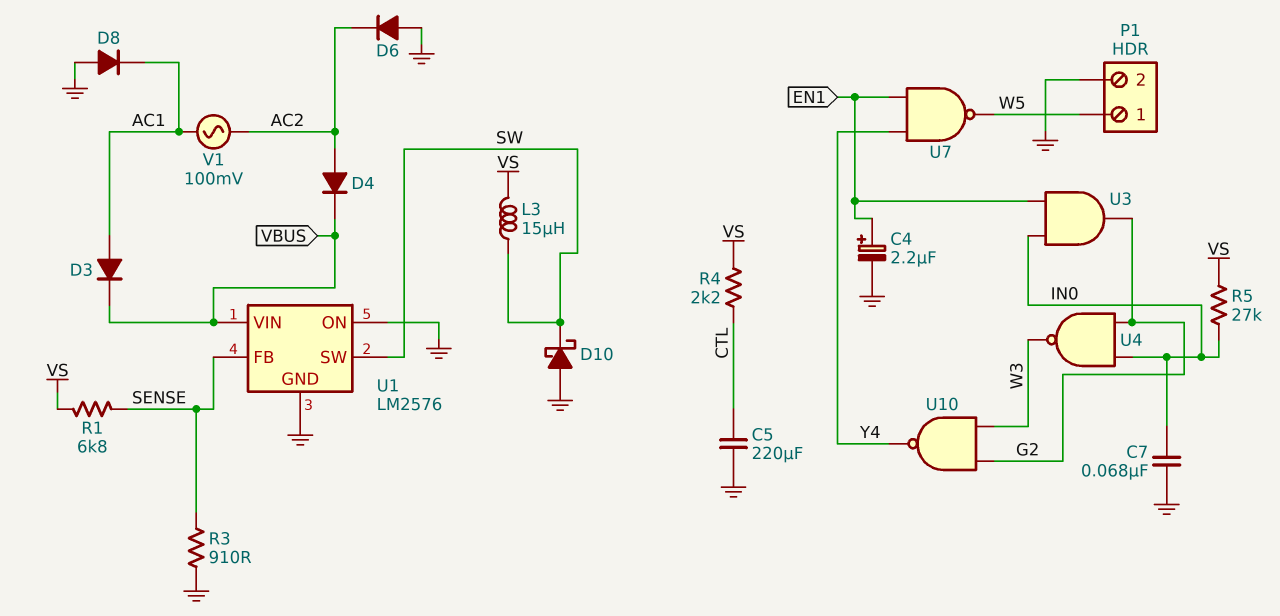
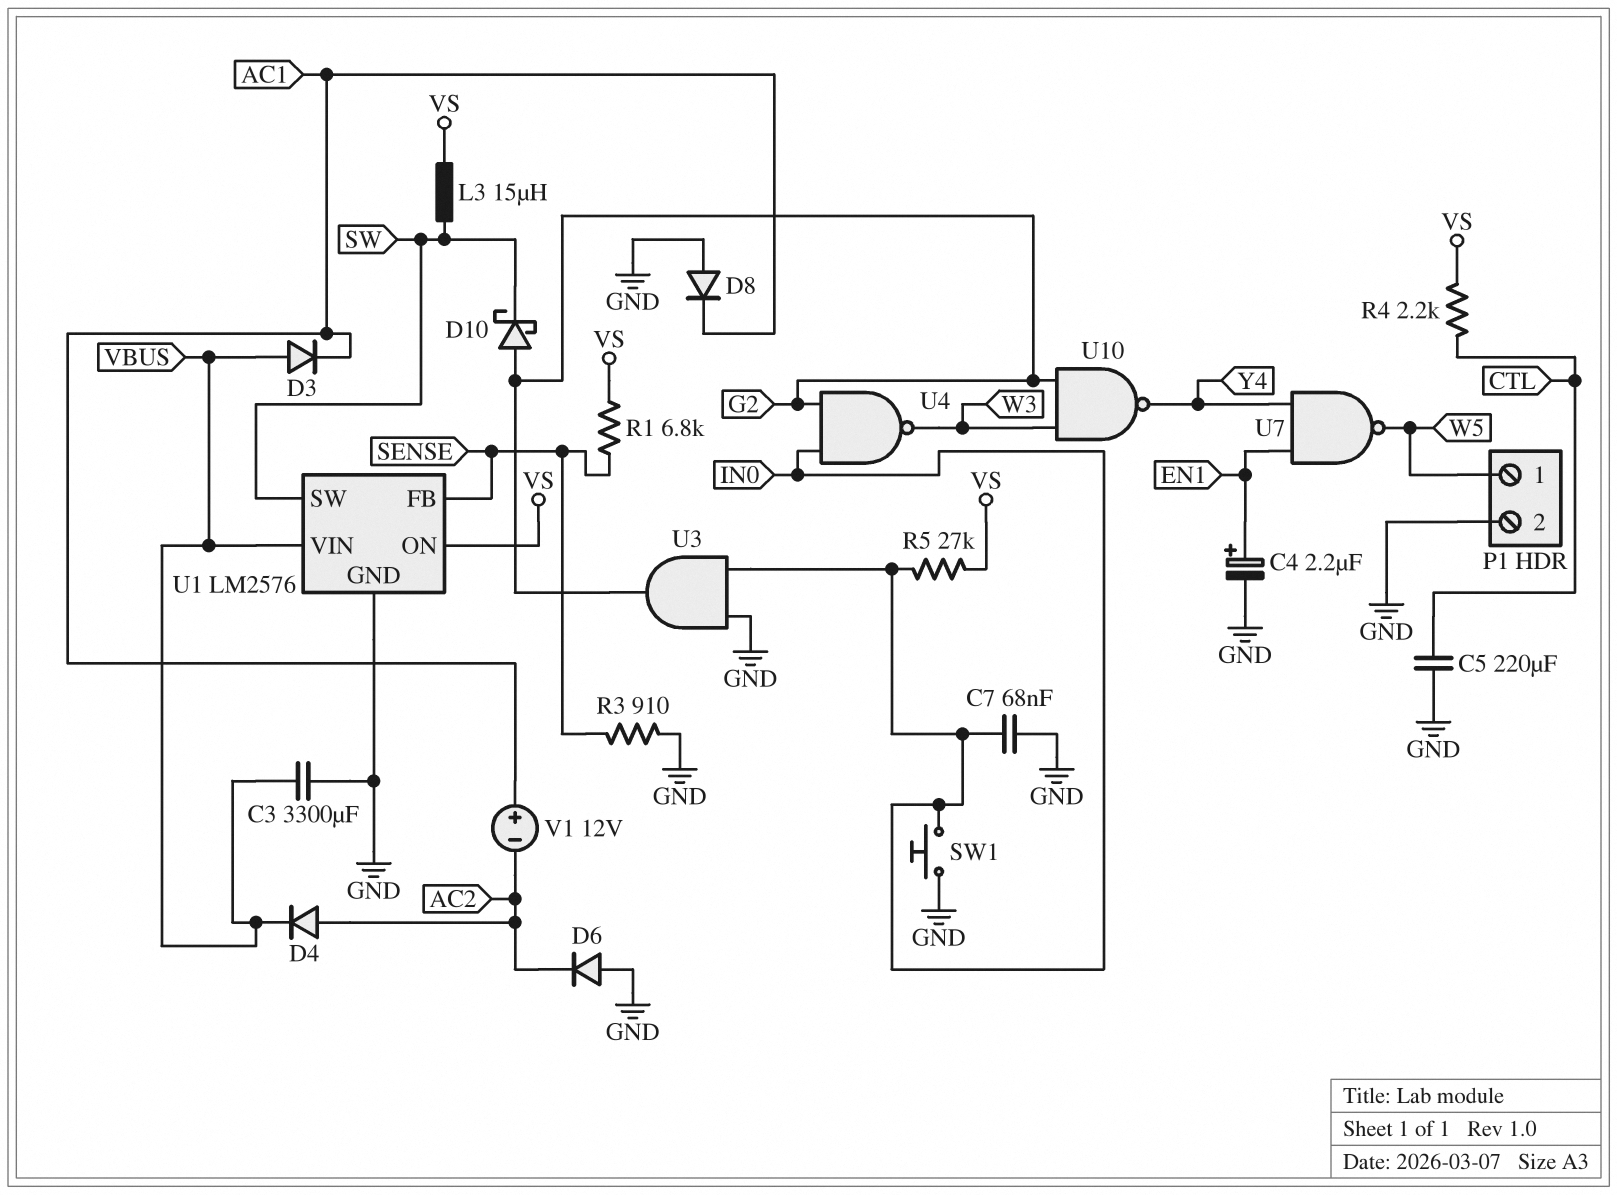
C3: none -> 3300uF (GND, VBUS)
D3: diode (A AC1, K VBUS) -> diode (A VBUS, K AC1)
D10: schottky (A GND, K SW) -> schottky (A G2, K SW)
SW1: none -> button (GND, IN0)
U1 pin ON: GND -> VS
U3: AND (in EN1, in IN0, out G2) -> AND (in GND, in IN0, out G2)
V1: AC 100mV (AC1, AC2) -> 12V (plus AC1, minus AC2)

